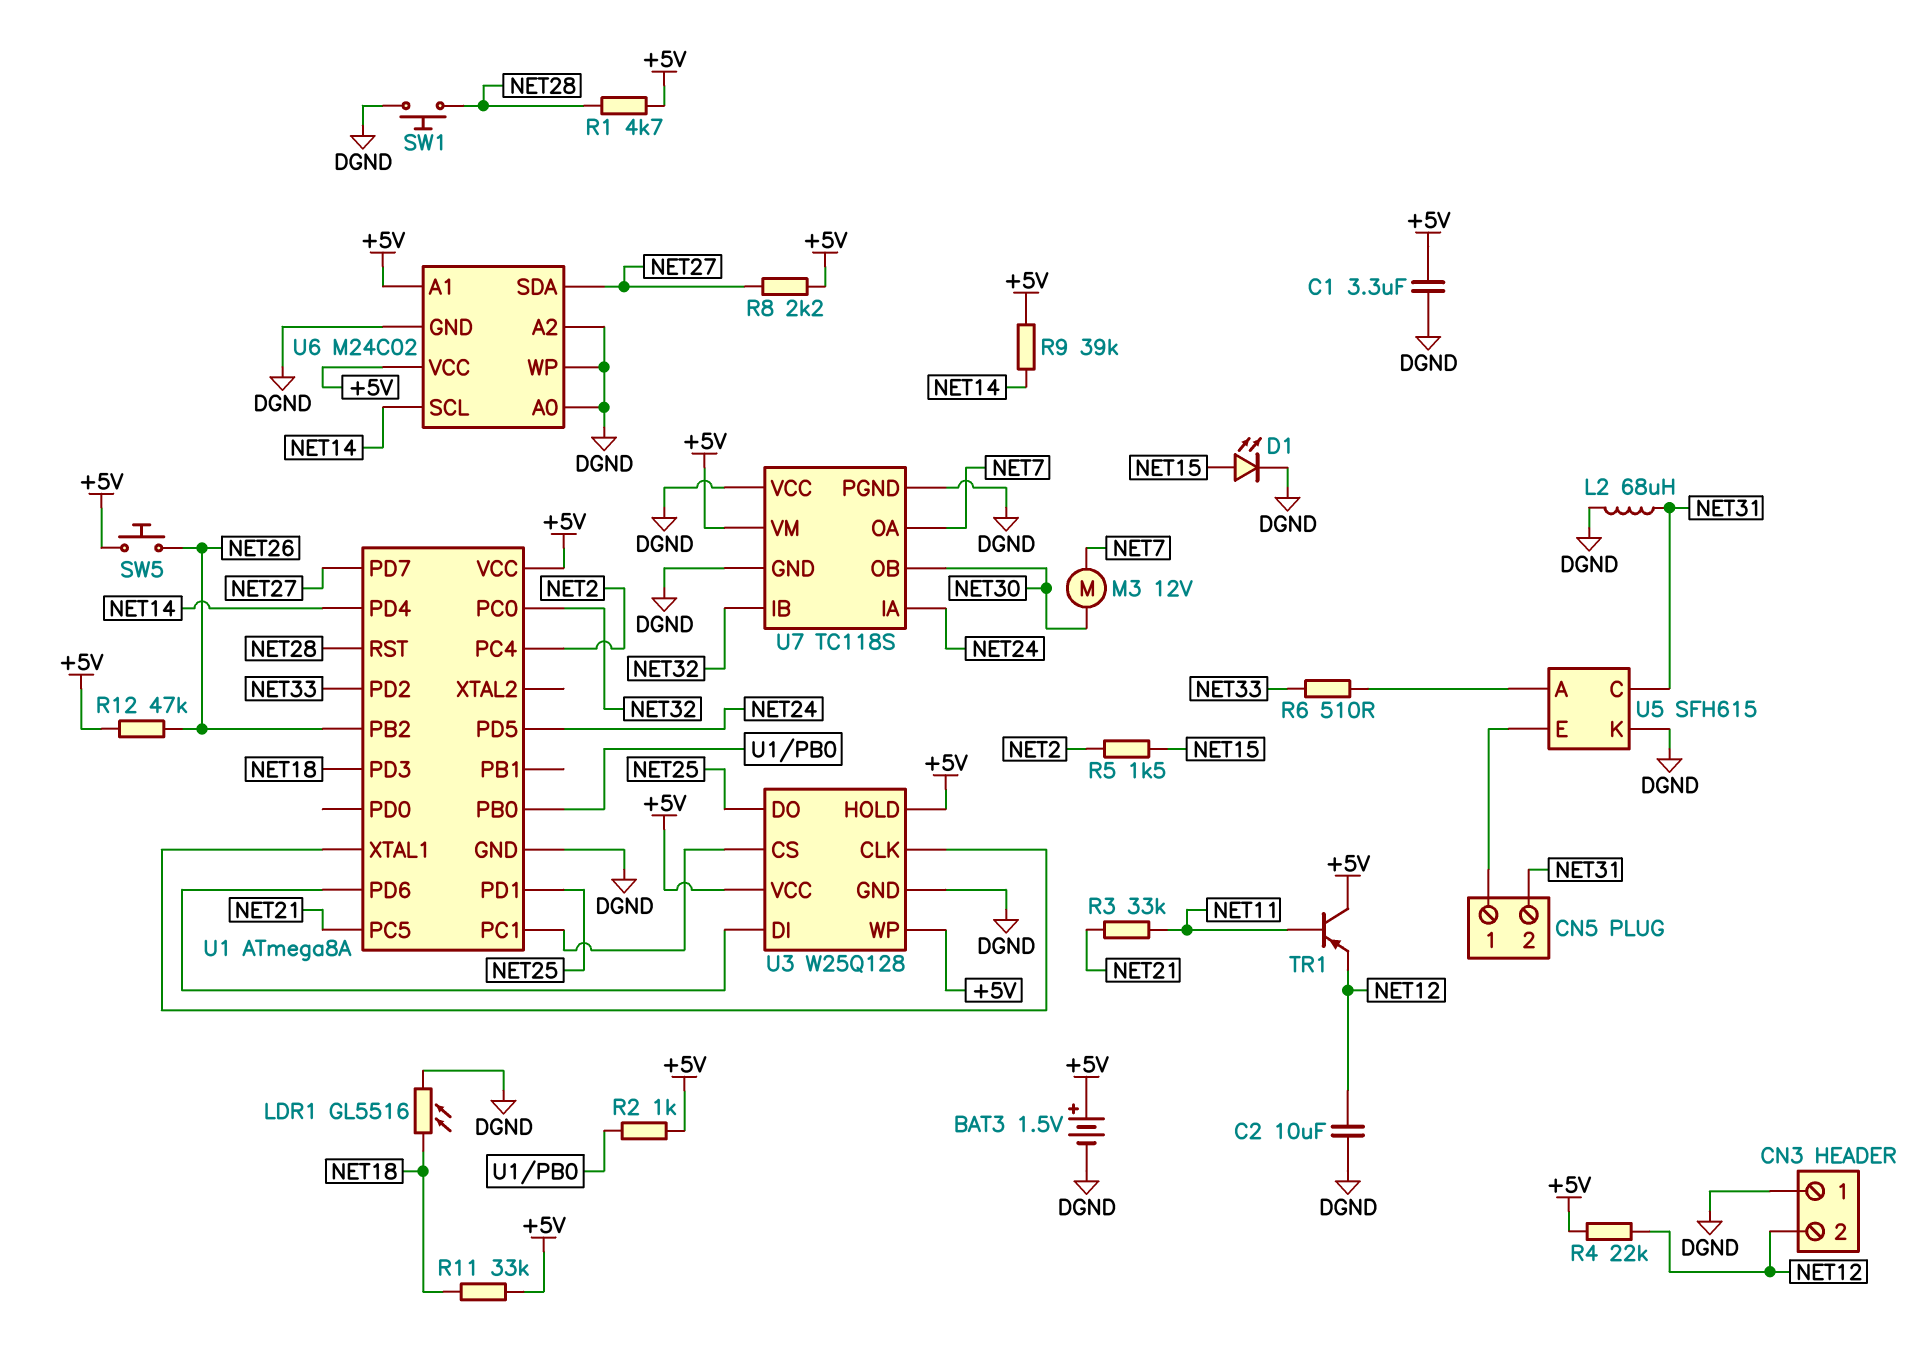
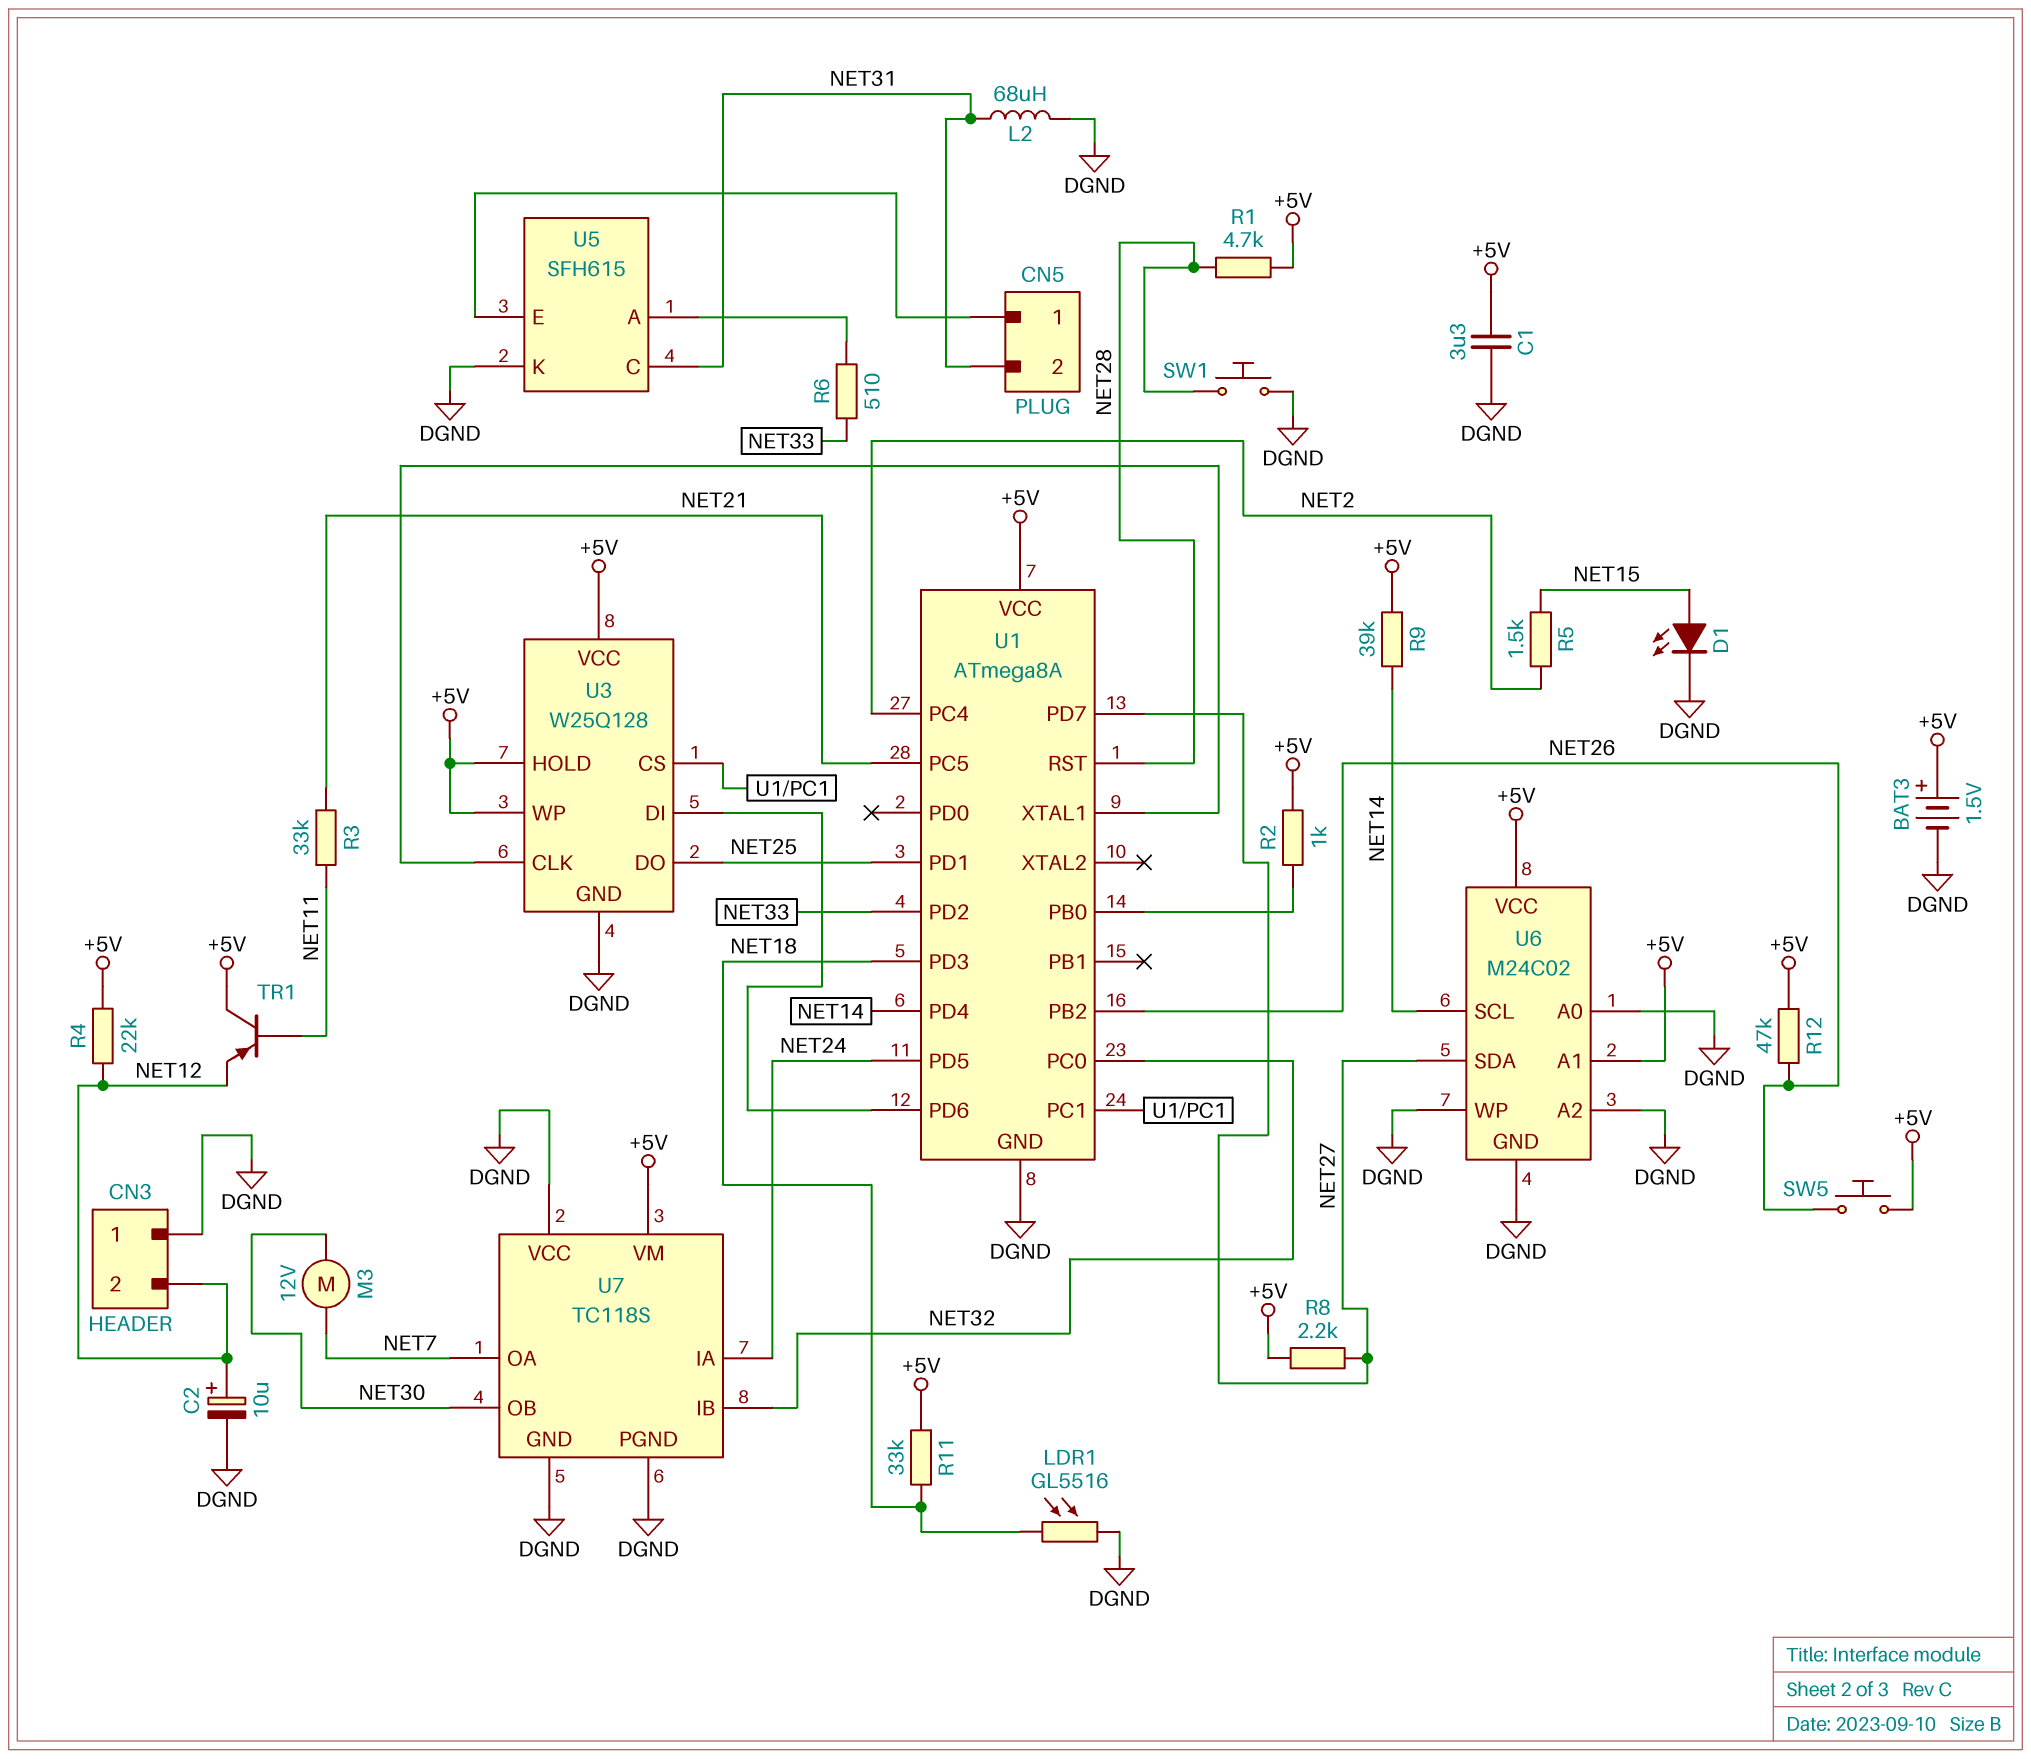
C2: 10uF (DGND, NET12) -> 10uF (plus NET12, minus DGND)

